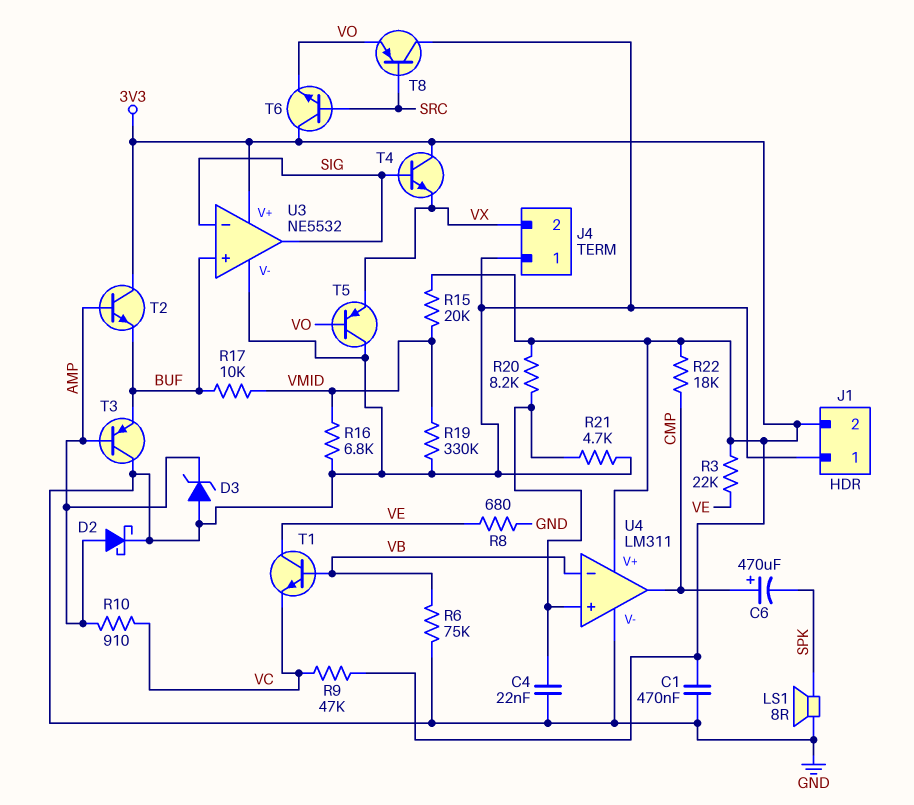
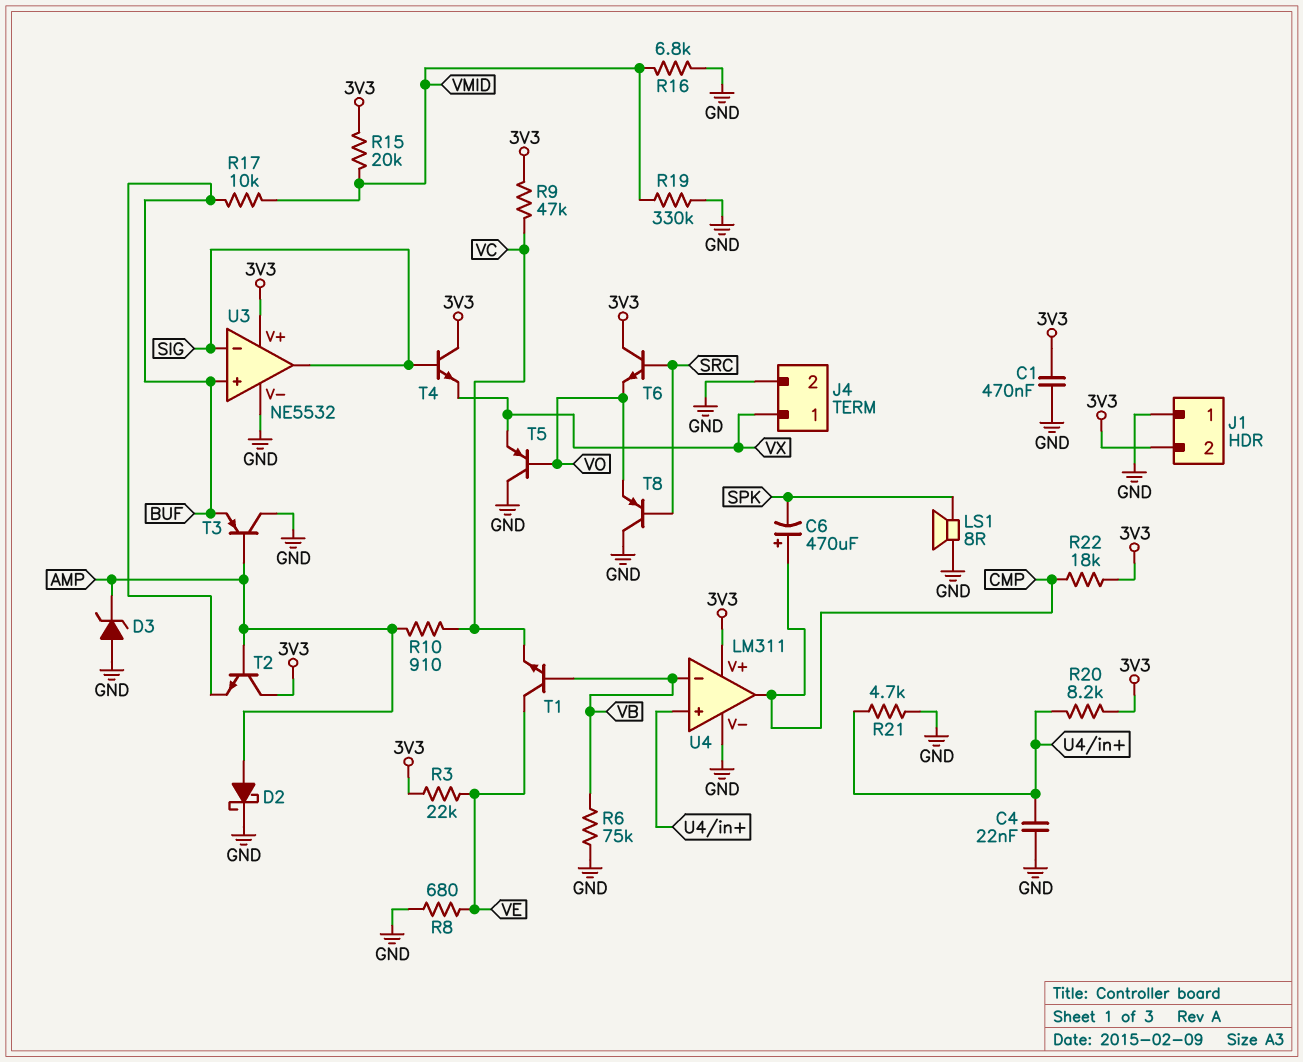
J4 pin 1: GND -> VX
J4 pin 2: VX -> GND

